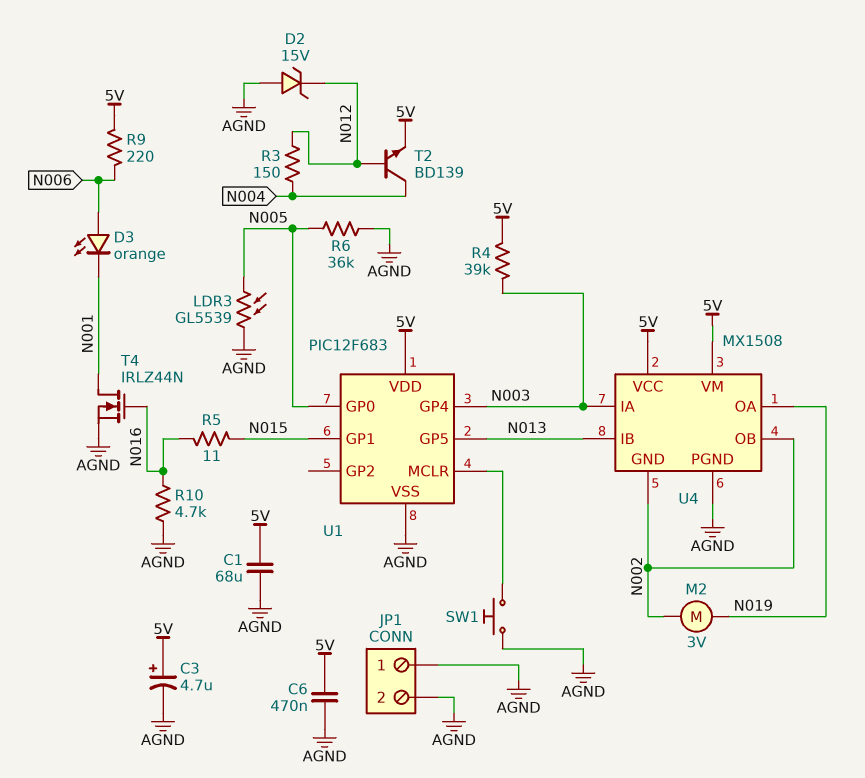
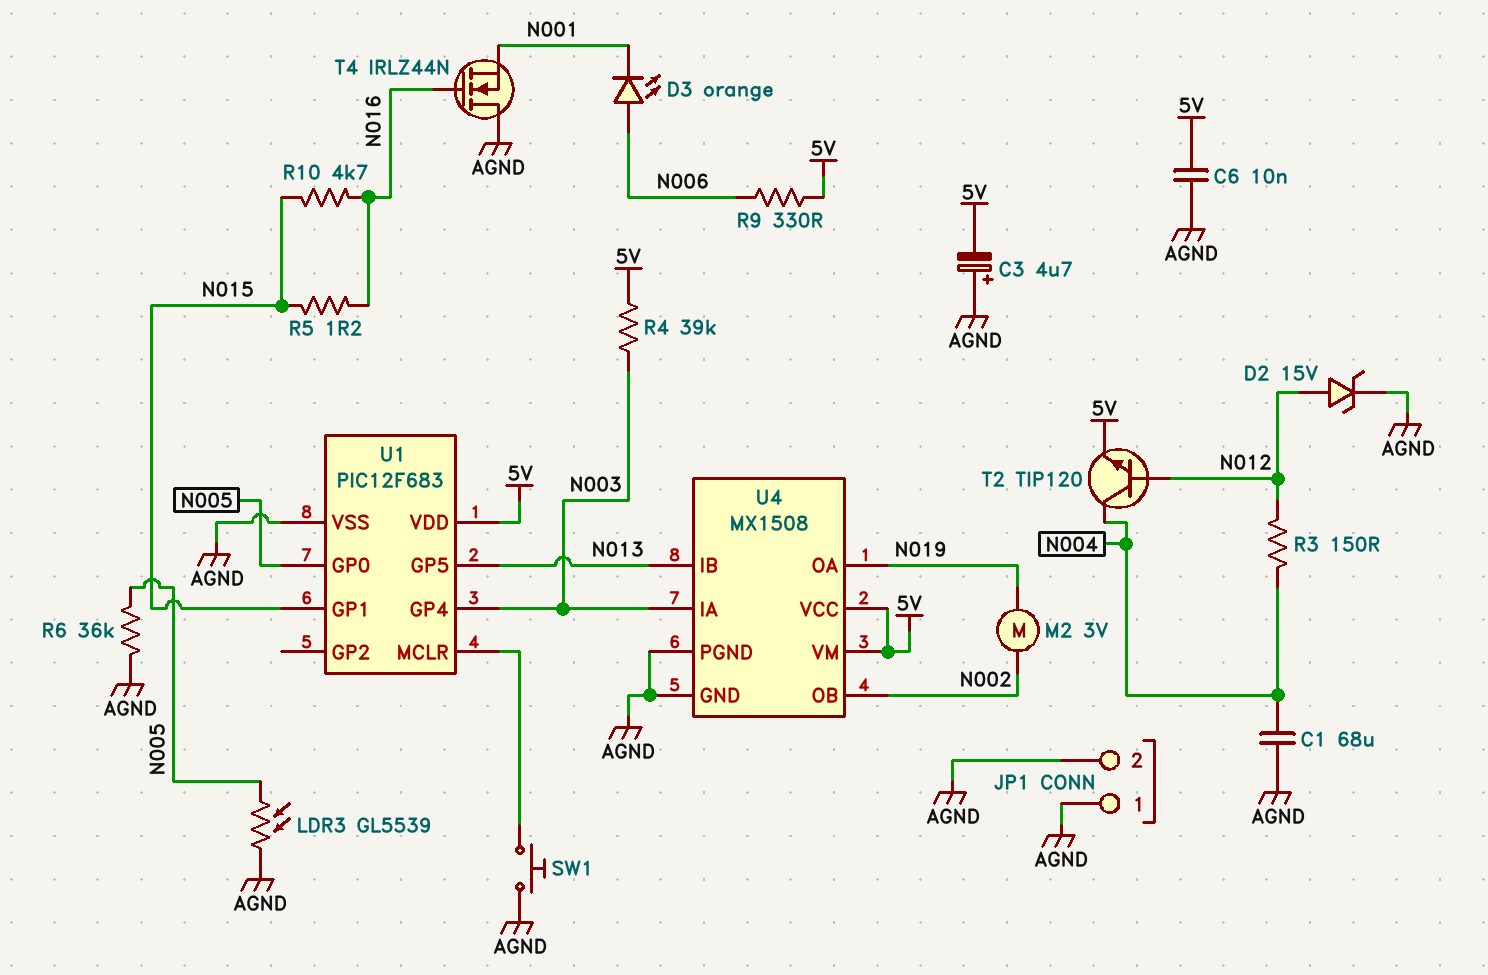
C1: 68uF (5V, AGND) -> 68uF (AGND, N004)
C3: 4.7uF (plus 5V, minus AGND) -> 4.7uF (plus AGND, minus 5V)
C6: 470nF (5V, AGND) -> 10nF (5V, AGND)
D2: zener 15V (A AGND, K N012) -> zener 15V (A N012, K AGND)
R5: 11 (N015, N016) -> 1.2 (N015, N016)
R9: 220 (5V, N006) -> 330 (5V, N006)
R10: 4.7k (AGND, N016) -> 4.7k (N015, N016)
T2: NPN BD139 (B N012, C N004, E 5V) -> NPN TIP120 (B N012, C N004, E 5V)
T4: NMOS IRLZ44N (G N016, D N001, S AGND) -> NMOS IRLZ44N (G N016, D AGND, S N001)
U4 pin GND: N002 -> AGND

